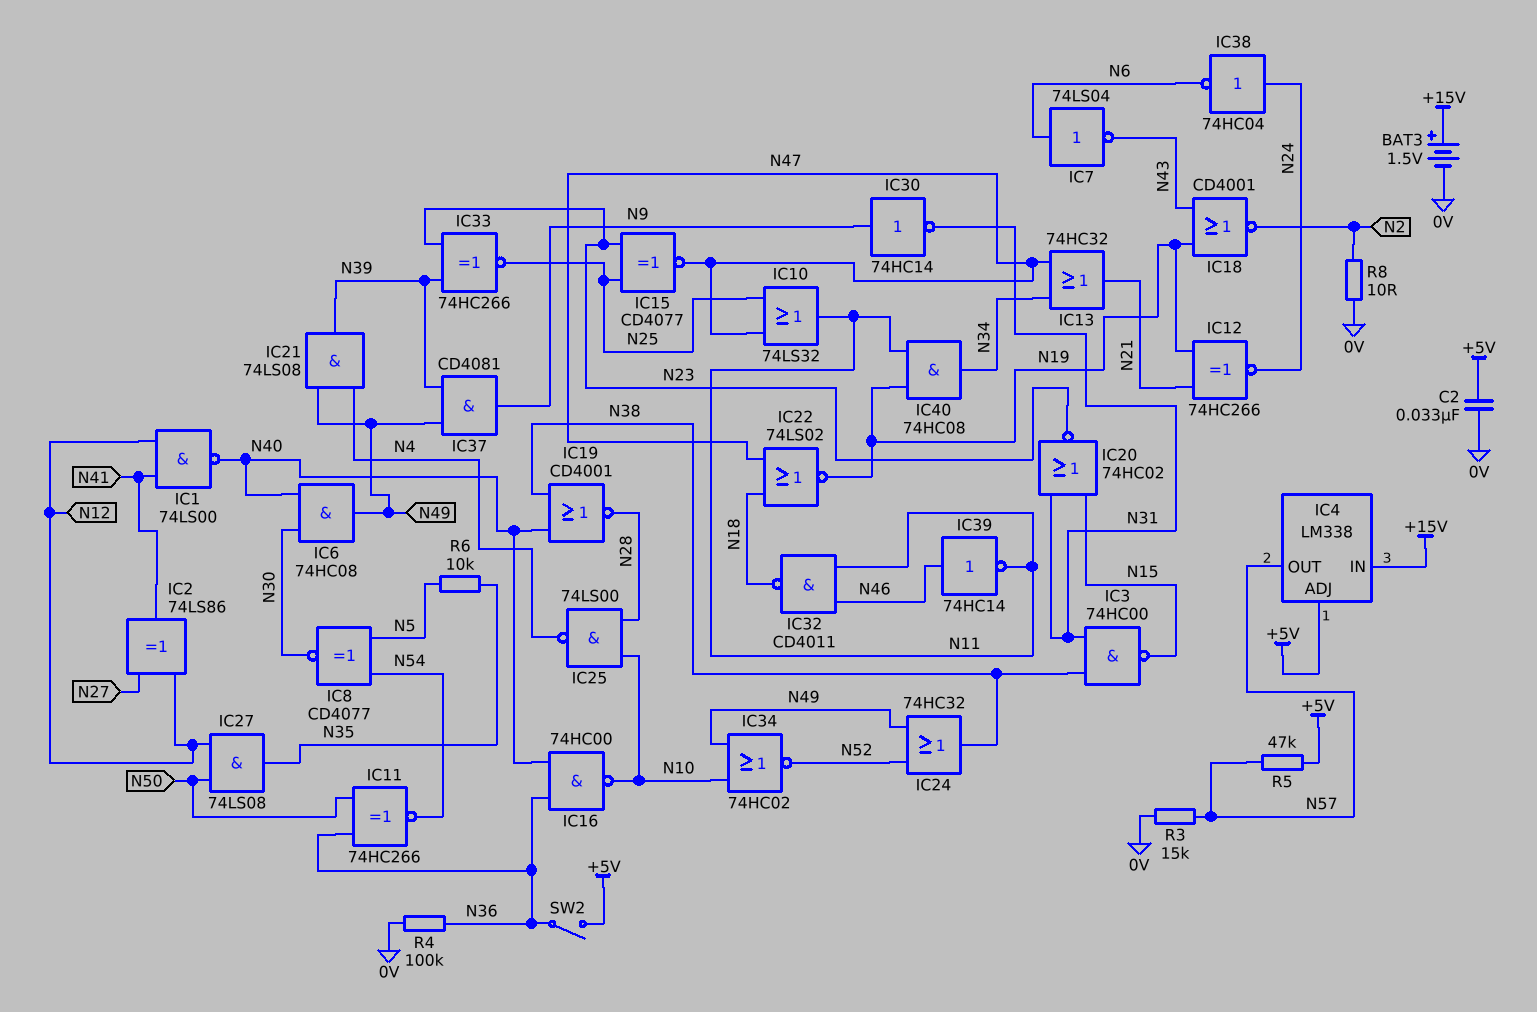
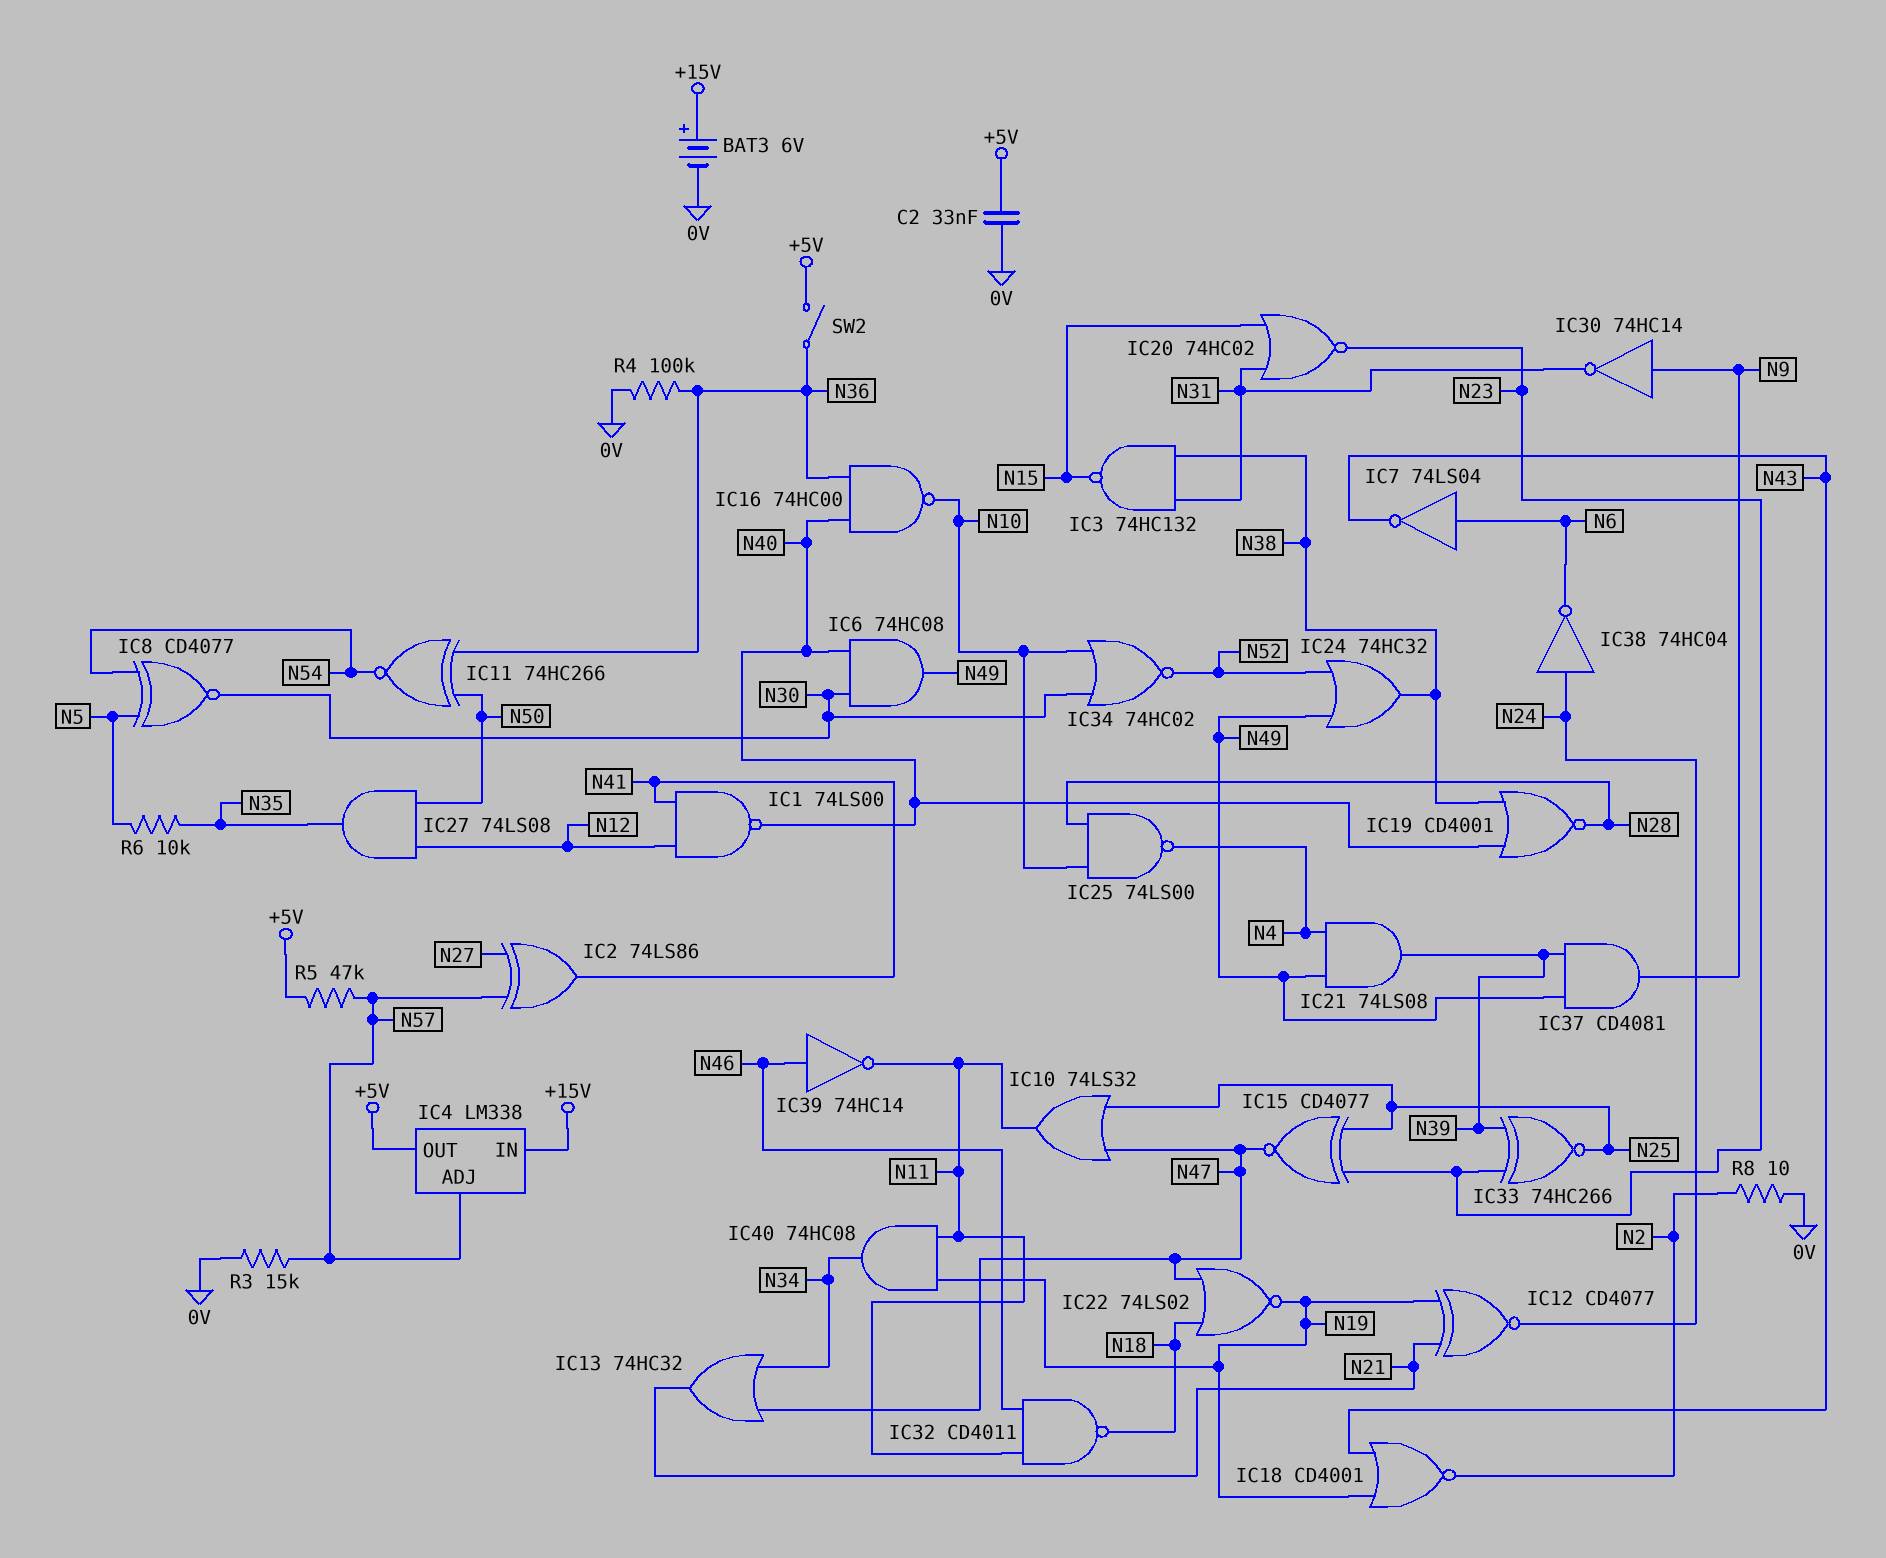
BAT3: 1.5V (plus +15V, minus 0V) -> 6V (plus +15V, minus 0V)
IC2: XOR 74LS86 (in N12, in N27, out N41) -> XOR 74LS86 (in N27, in N57, out N41)
IC3: NAND 74HC00 (in N31, in N38, out N15) -> NAND 74HC132 (in N31, in N38, out N15)
IC4 pin ADJ: +5V -> N57
IC4 pin OUT: N57 -> +5V
IC12: XNOR 74HC266 (in N19, in N21, out N24) -> XNOR CD4077 (in N19, in N21, out N24)
IC34: NOR 74HC02 (in N10, in N49, out N52) -> NOR 74HC02 (in N10, in N30, out N52)

